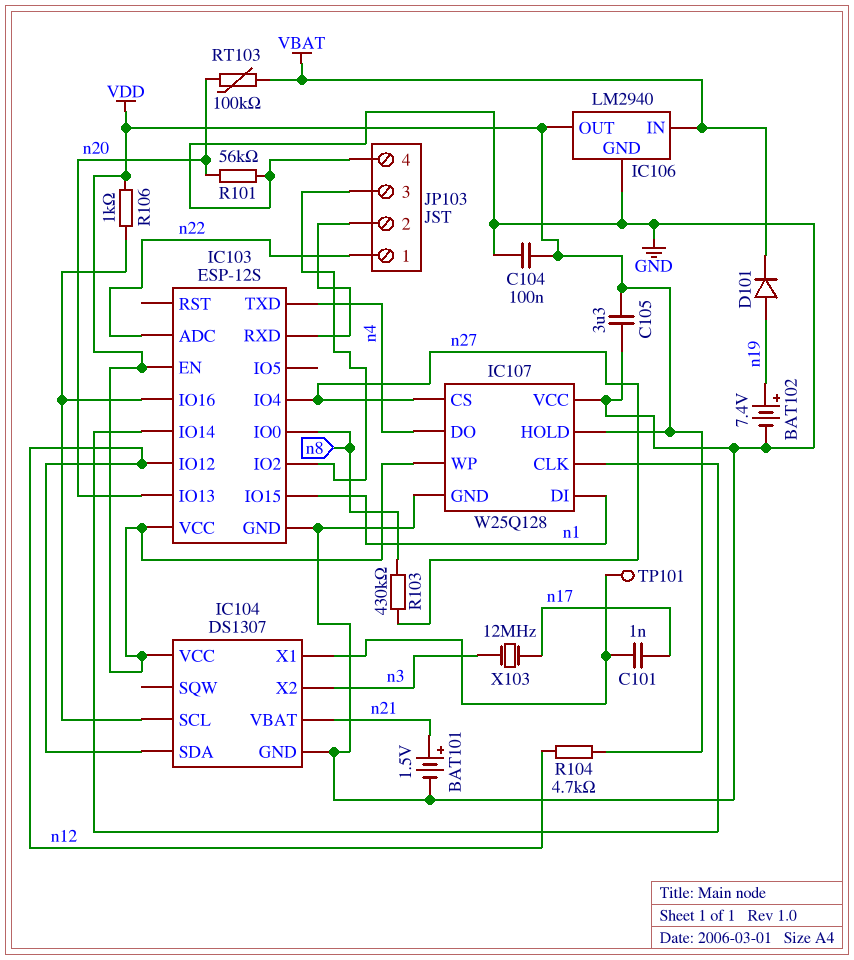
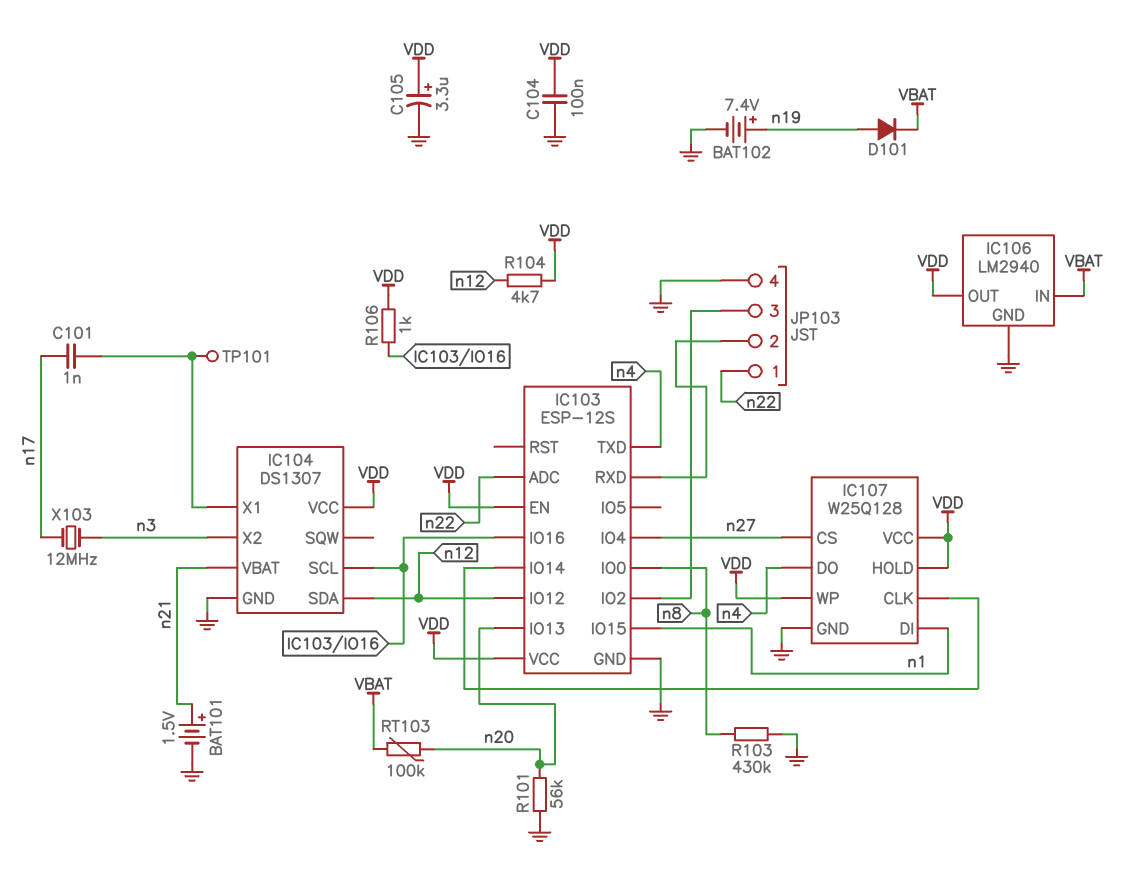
C105: 3.3uF (GND, VDD) -> 3.3uF (plus VDD, minus GND)
IC107 pin VCC: GND -> VDD
R103: 430k (n8, n27) -> 430k (GND, n8)

